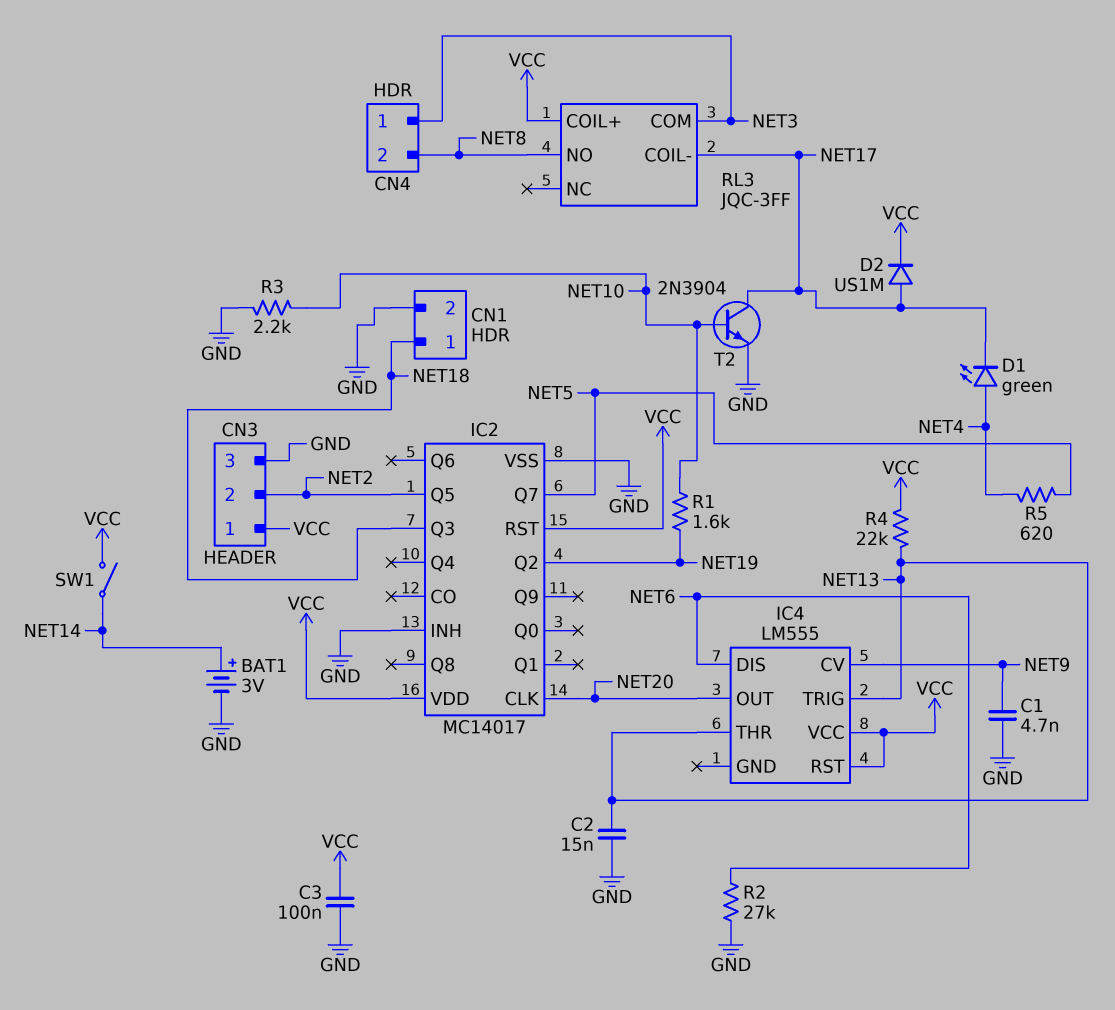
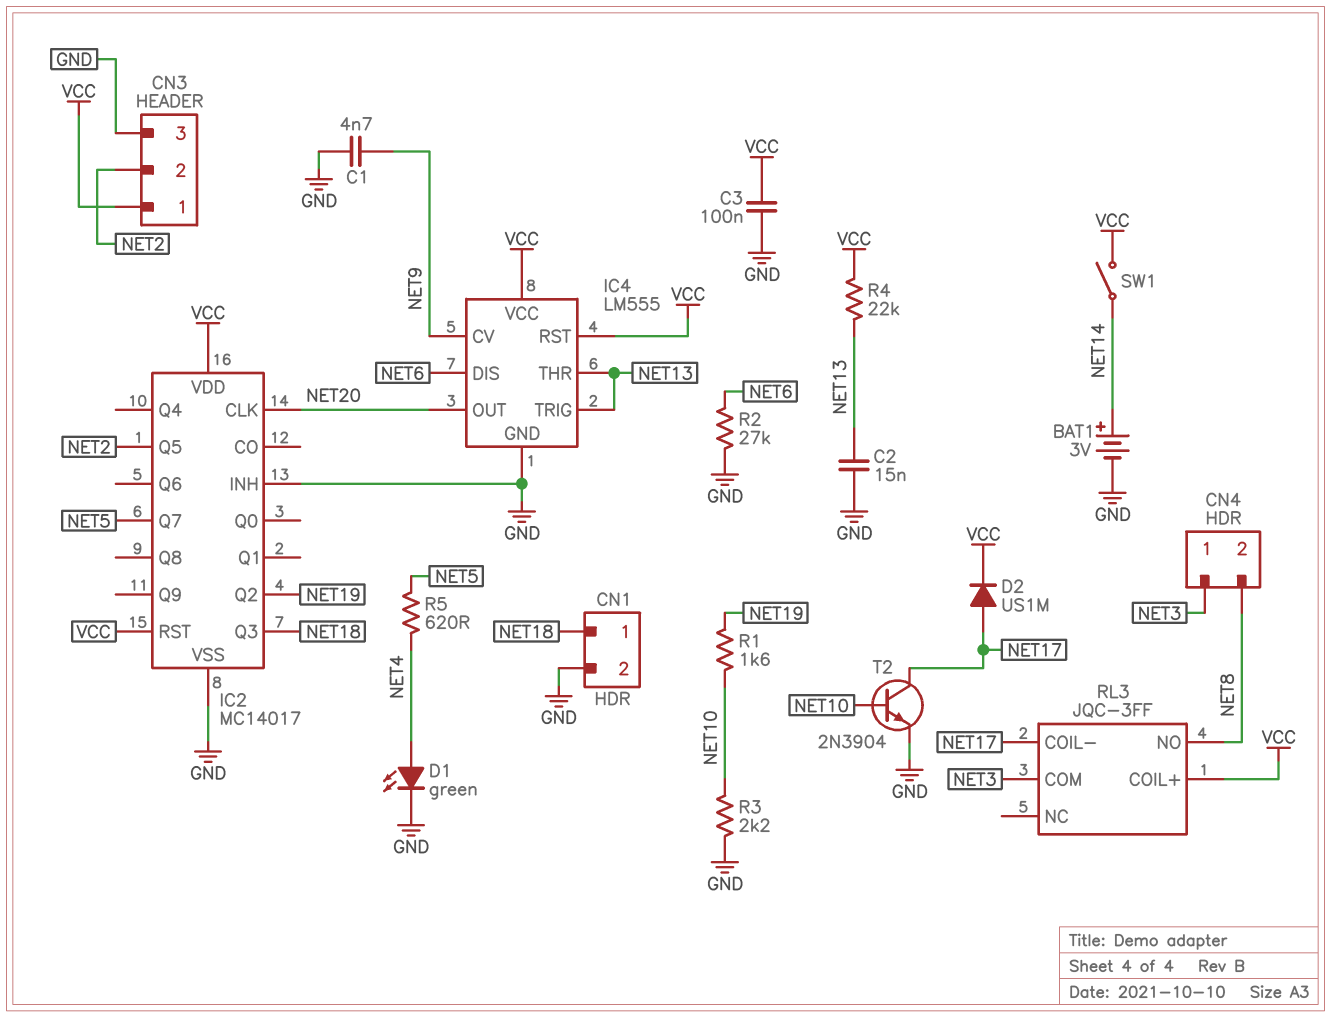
D1: LED green (A NET4, K NET17) -> LED green (A NET4, K GND)
IC4 pin GND: none -> GND

